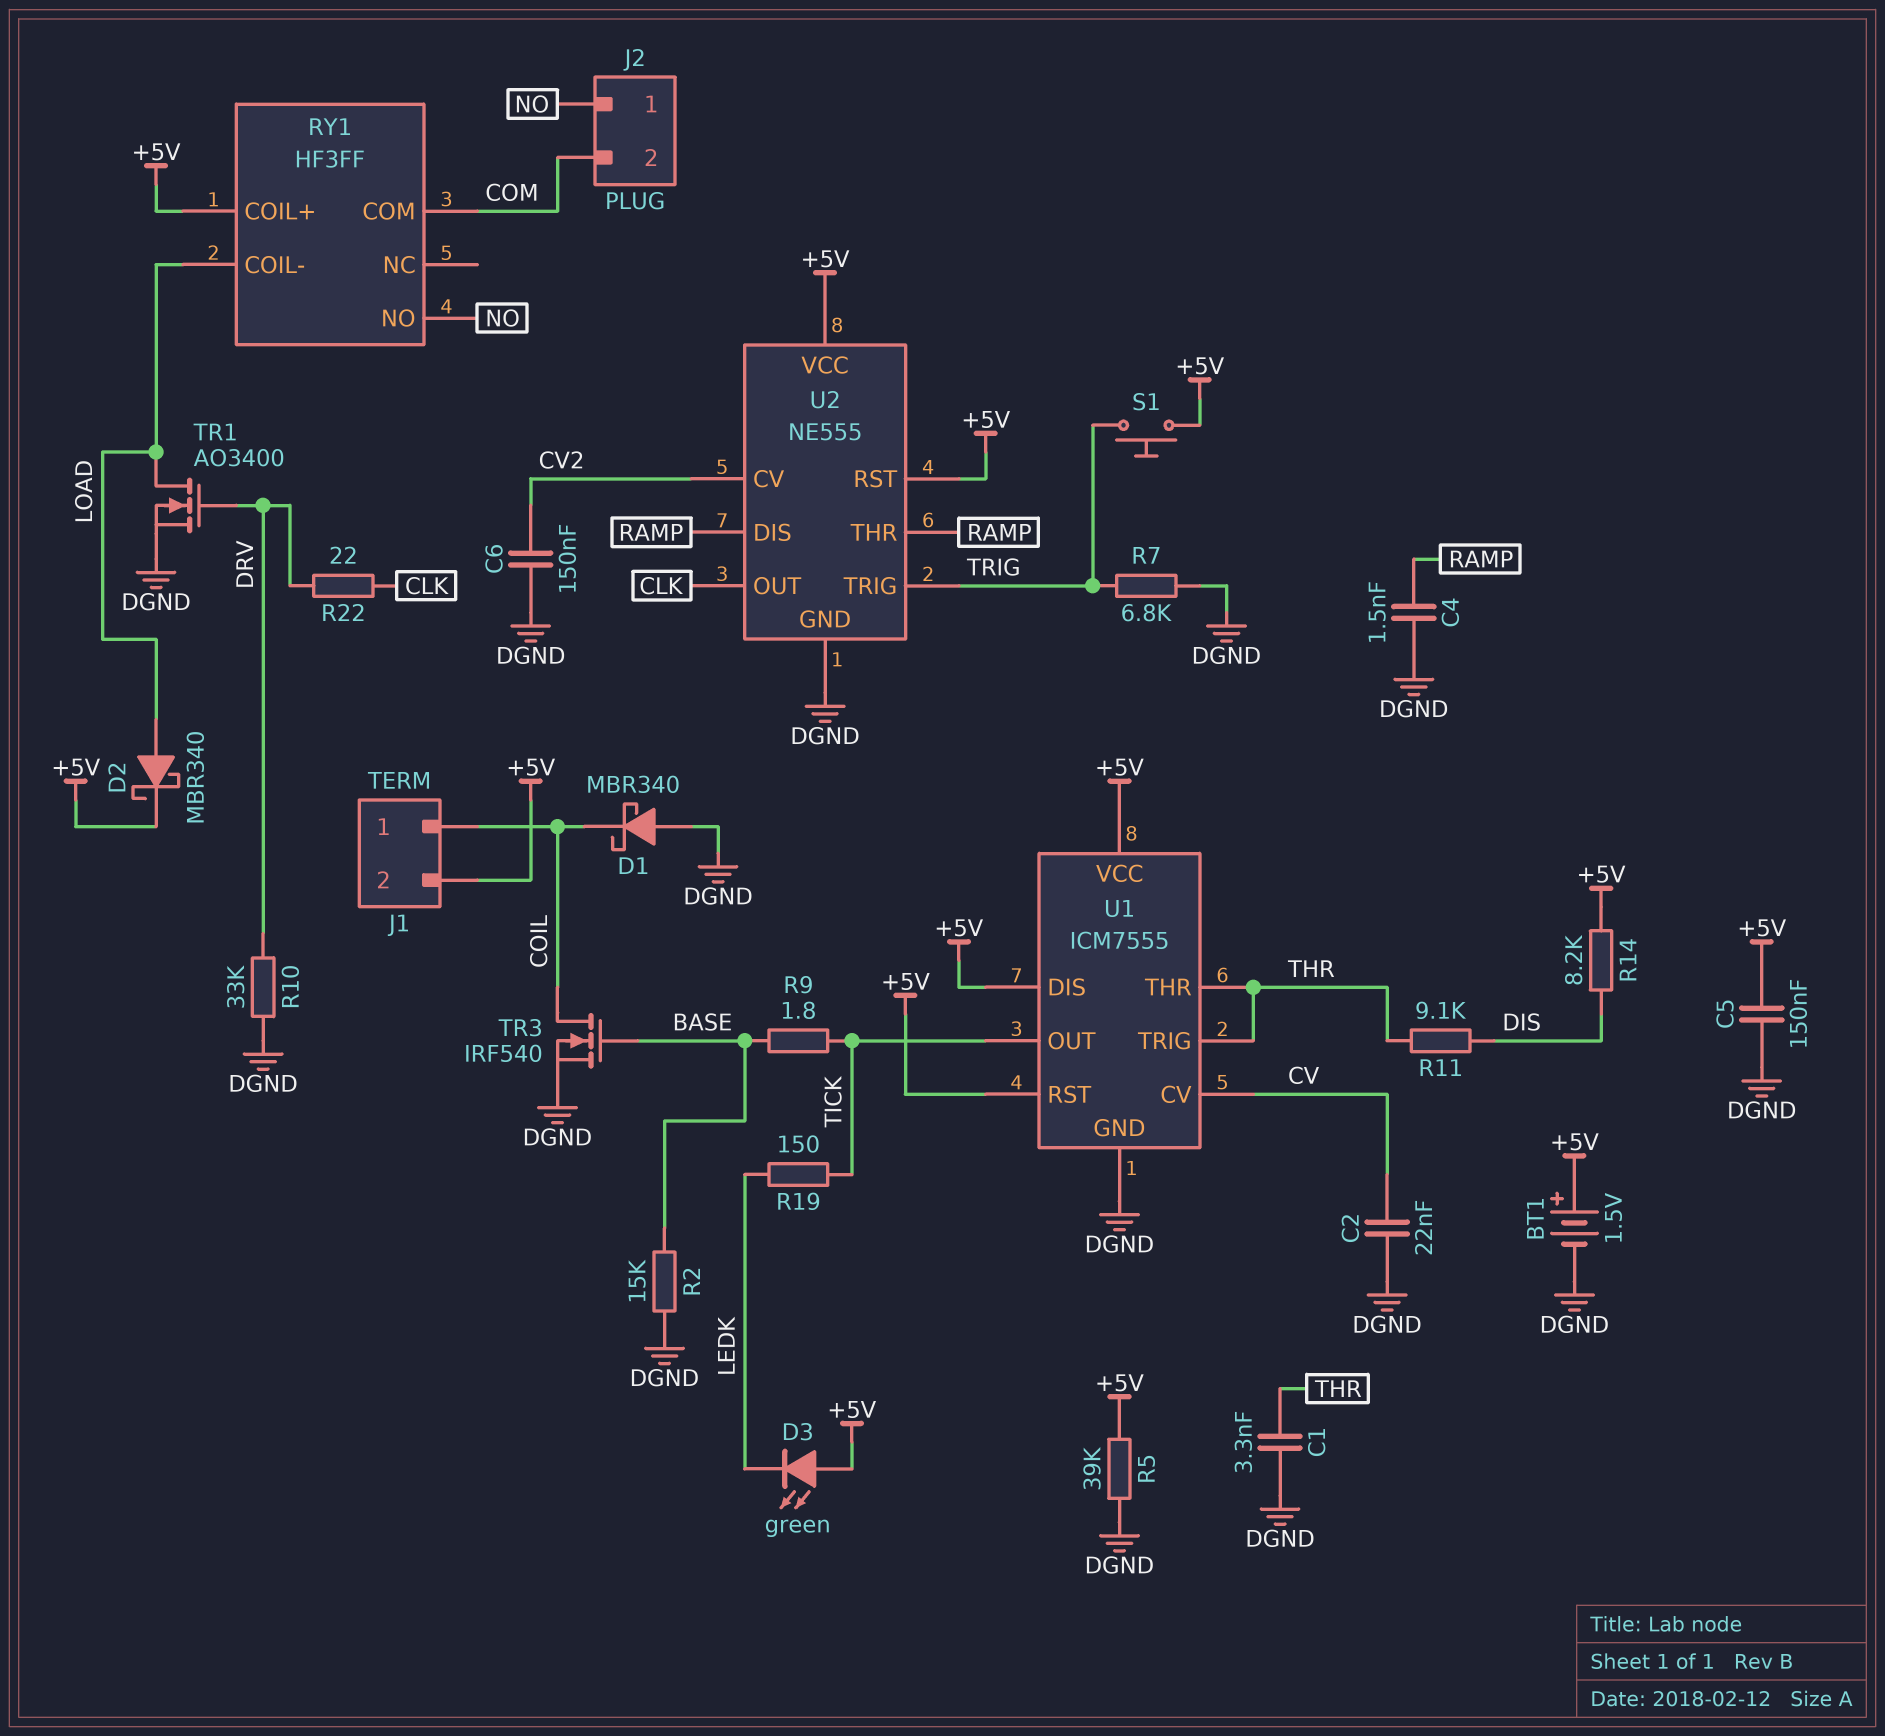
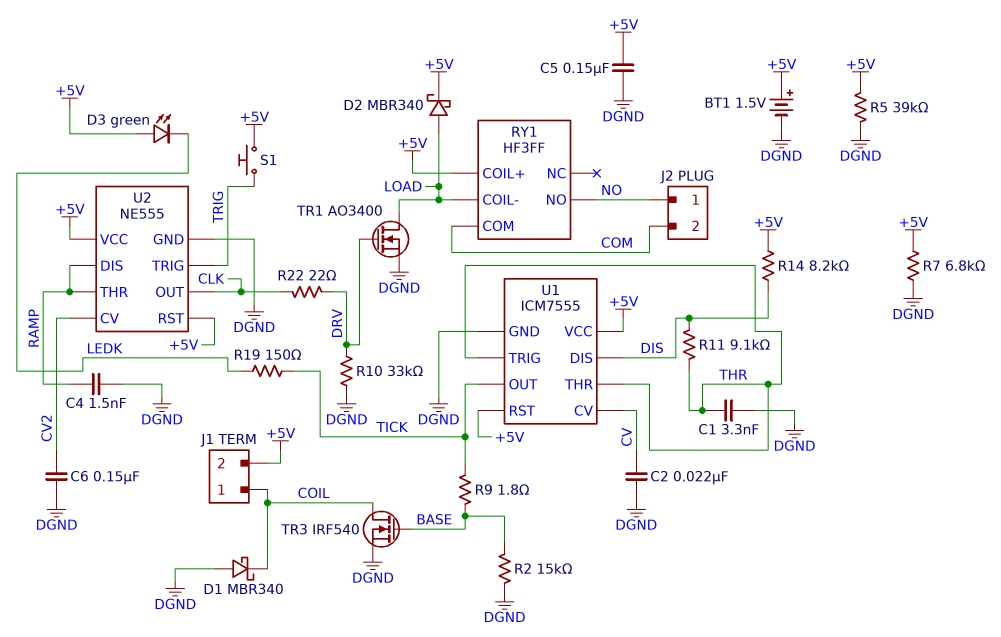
R7: 6.8k (DGND, TRIG) -> 6.8k (+5V, DGND)
U1 pin DIS: +5V -> DIS

